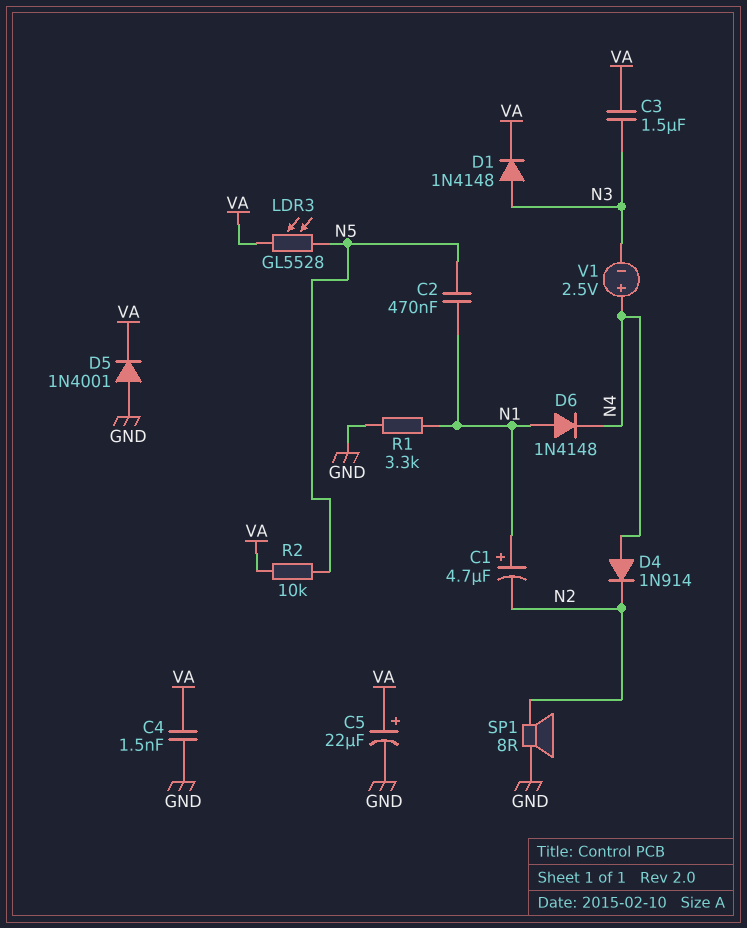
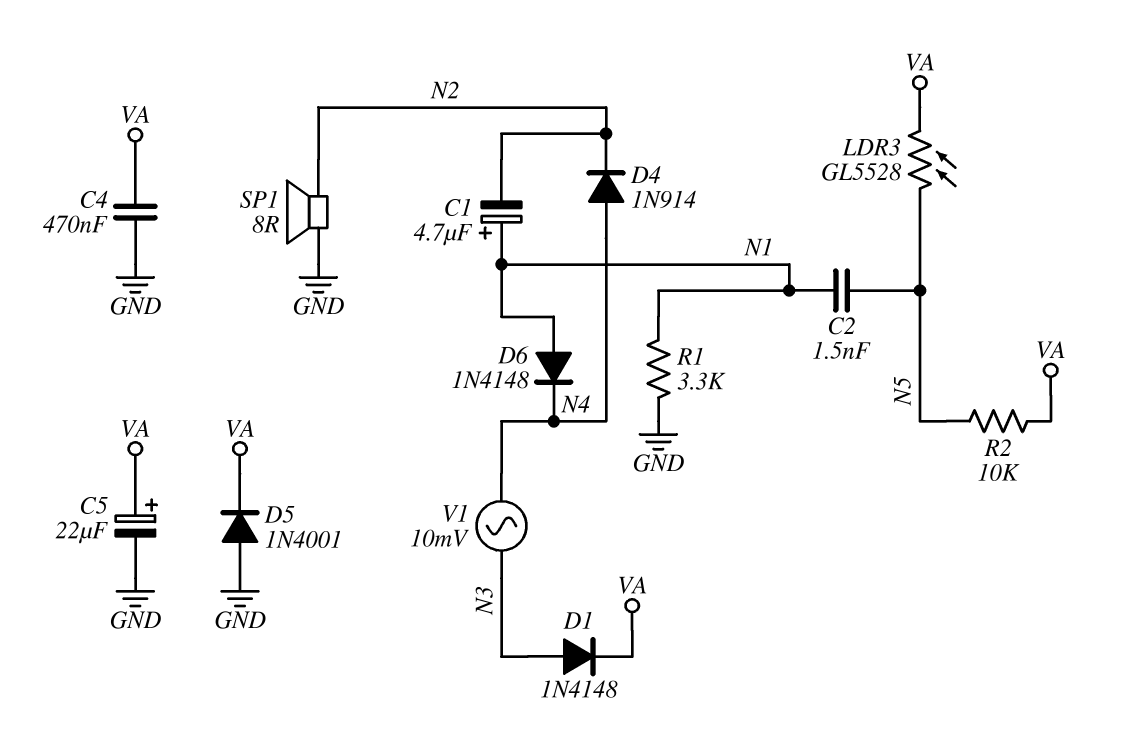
C2: 470nF (N1, N5) -> 1.5nF (N1, N5)
C3: 1.5uF (N3, VA) -> none
C4: 1.5nF (GND, VA) -> 470nF (GND, VA)
V1: 2.5V (plus N4, minus N3) -> AC 10mV (N3, N4)

